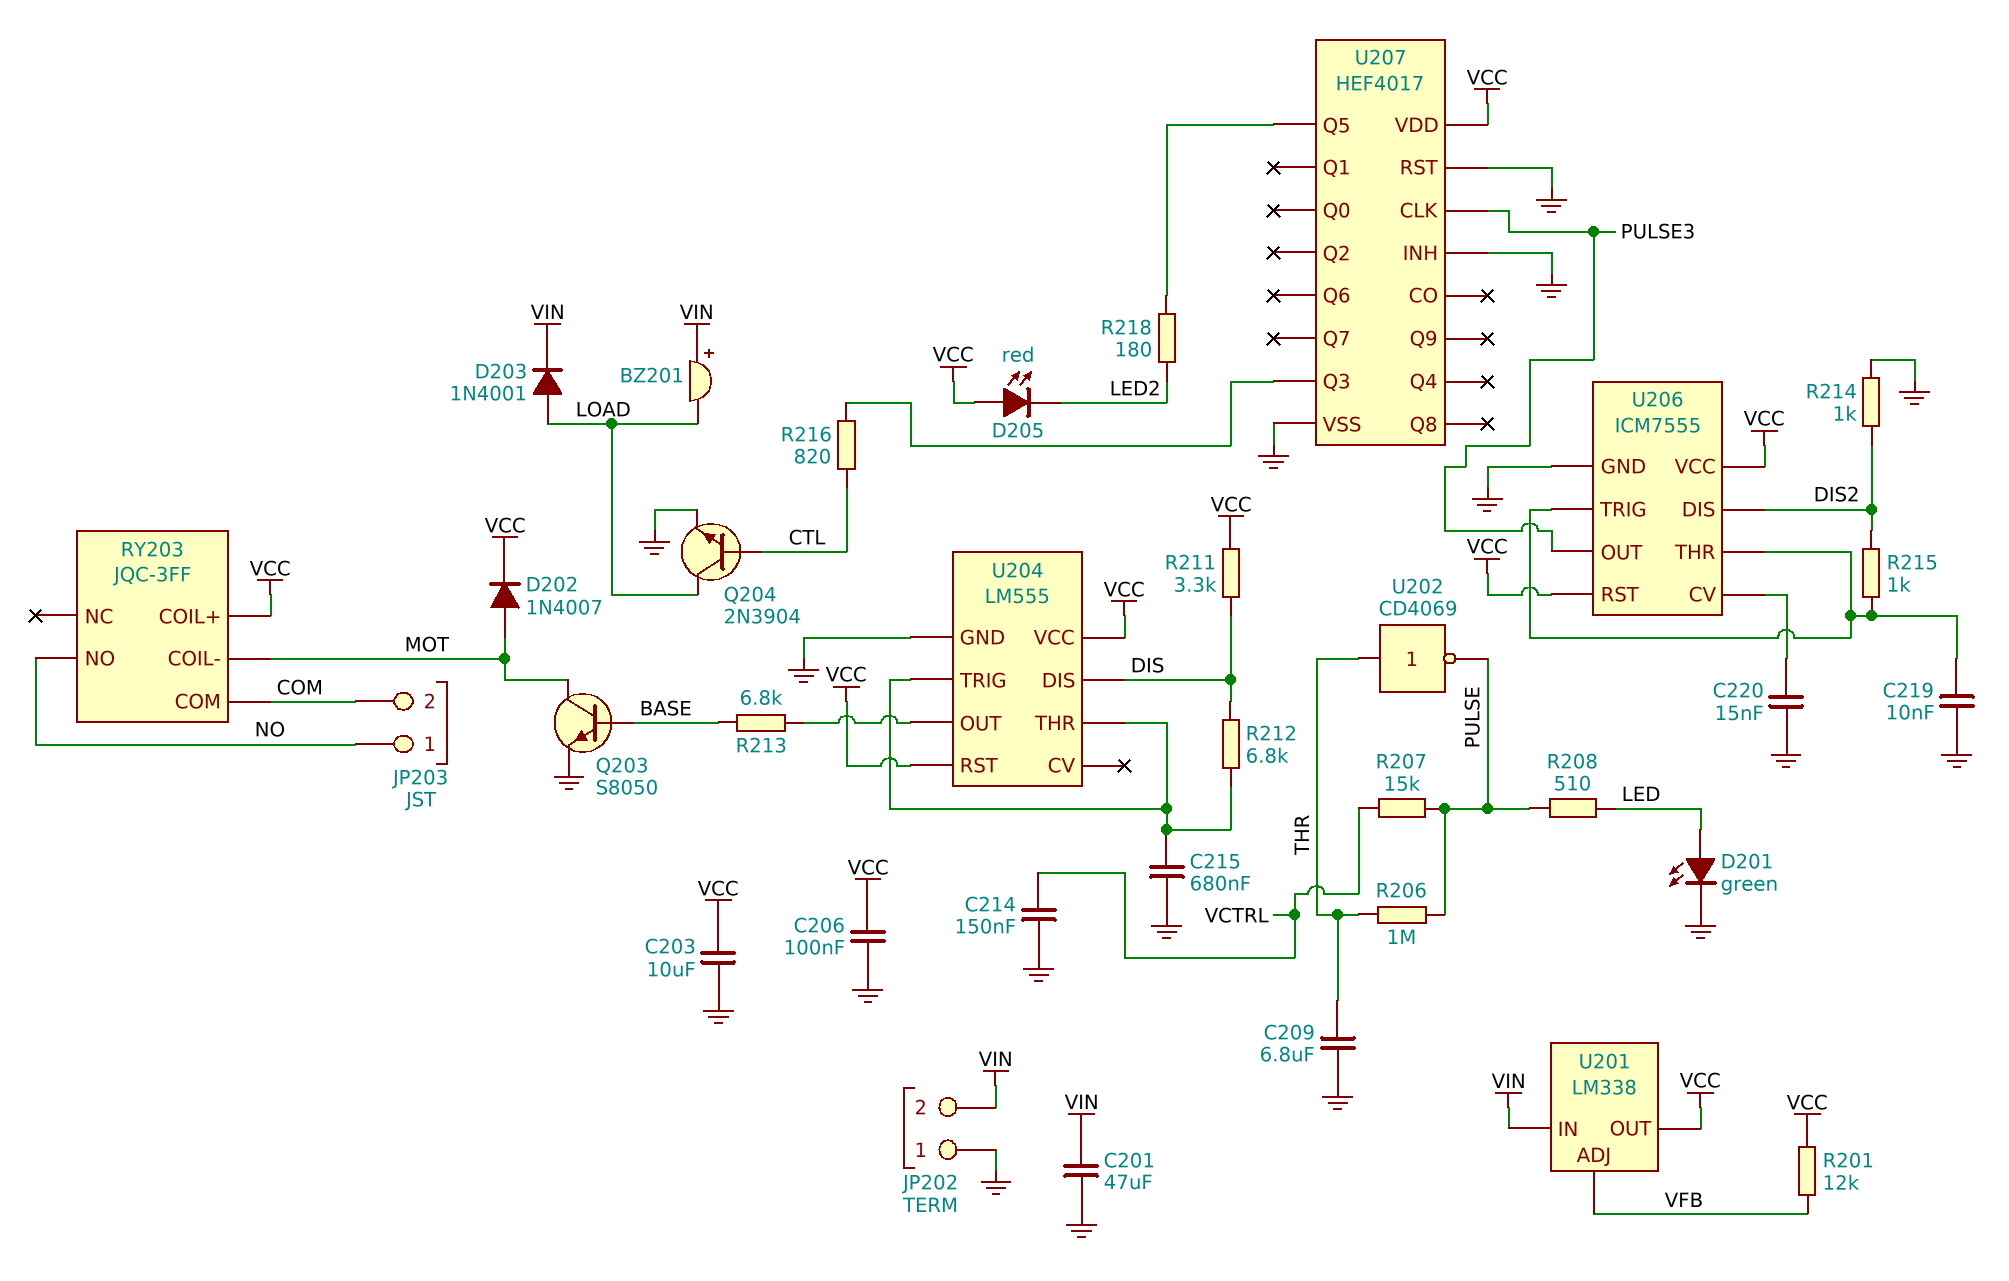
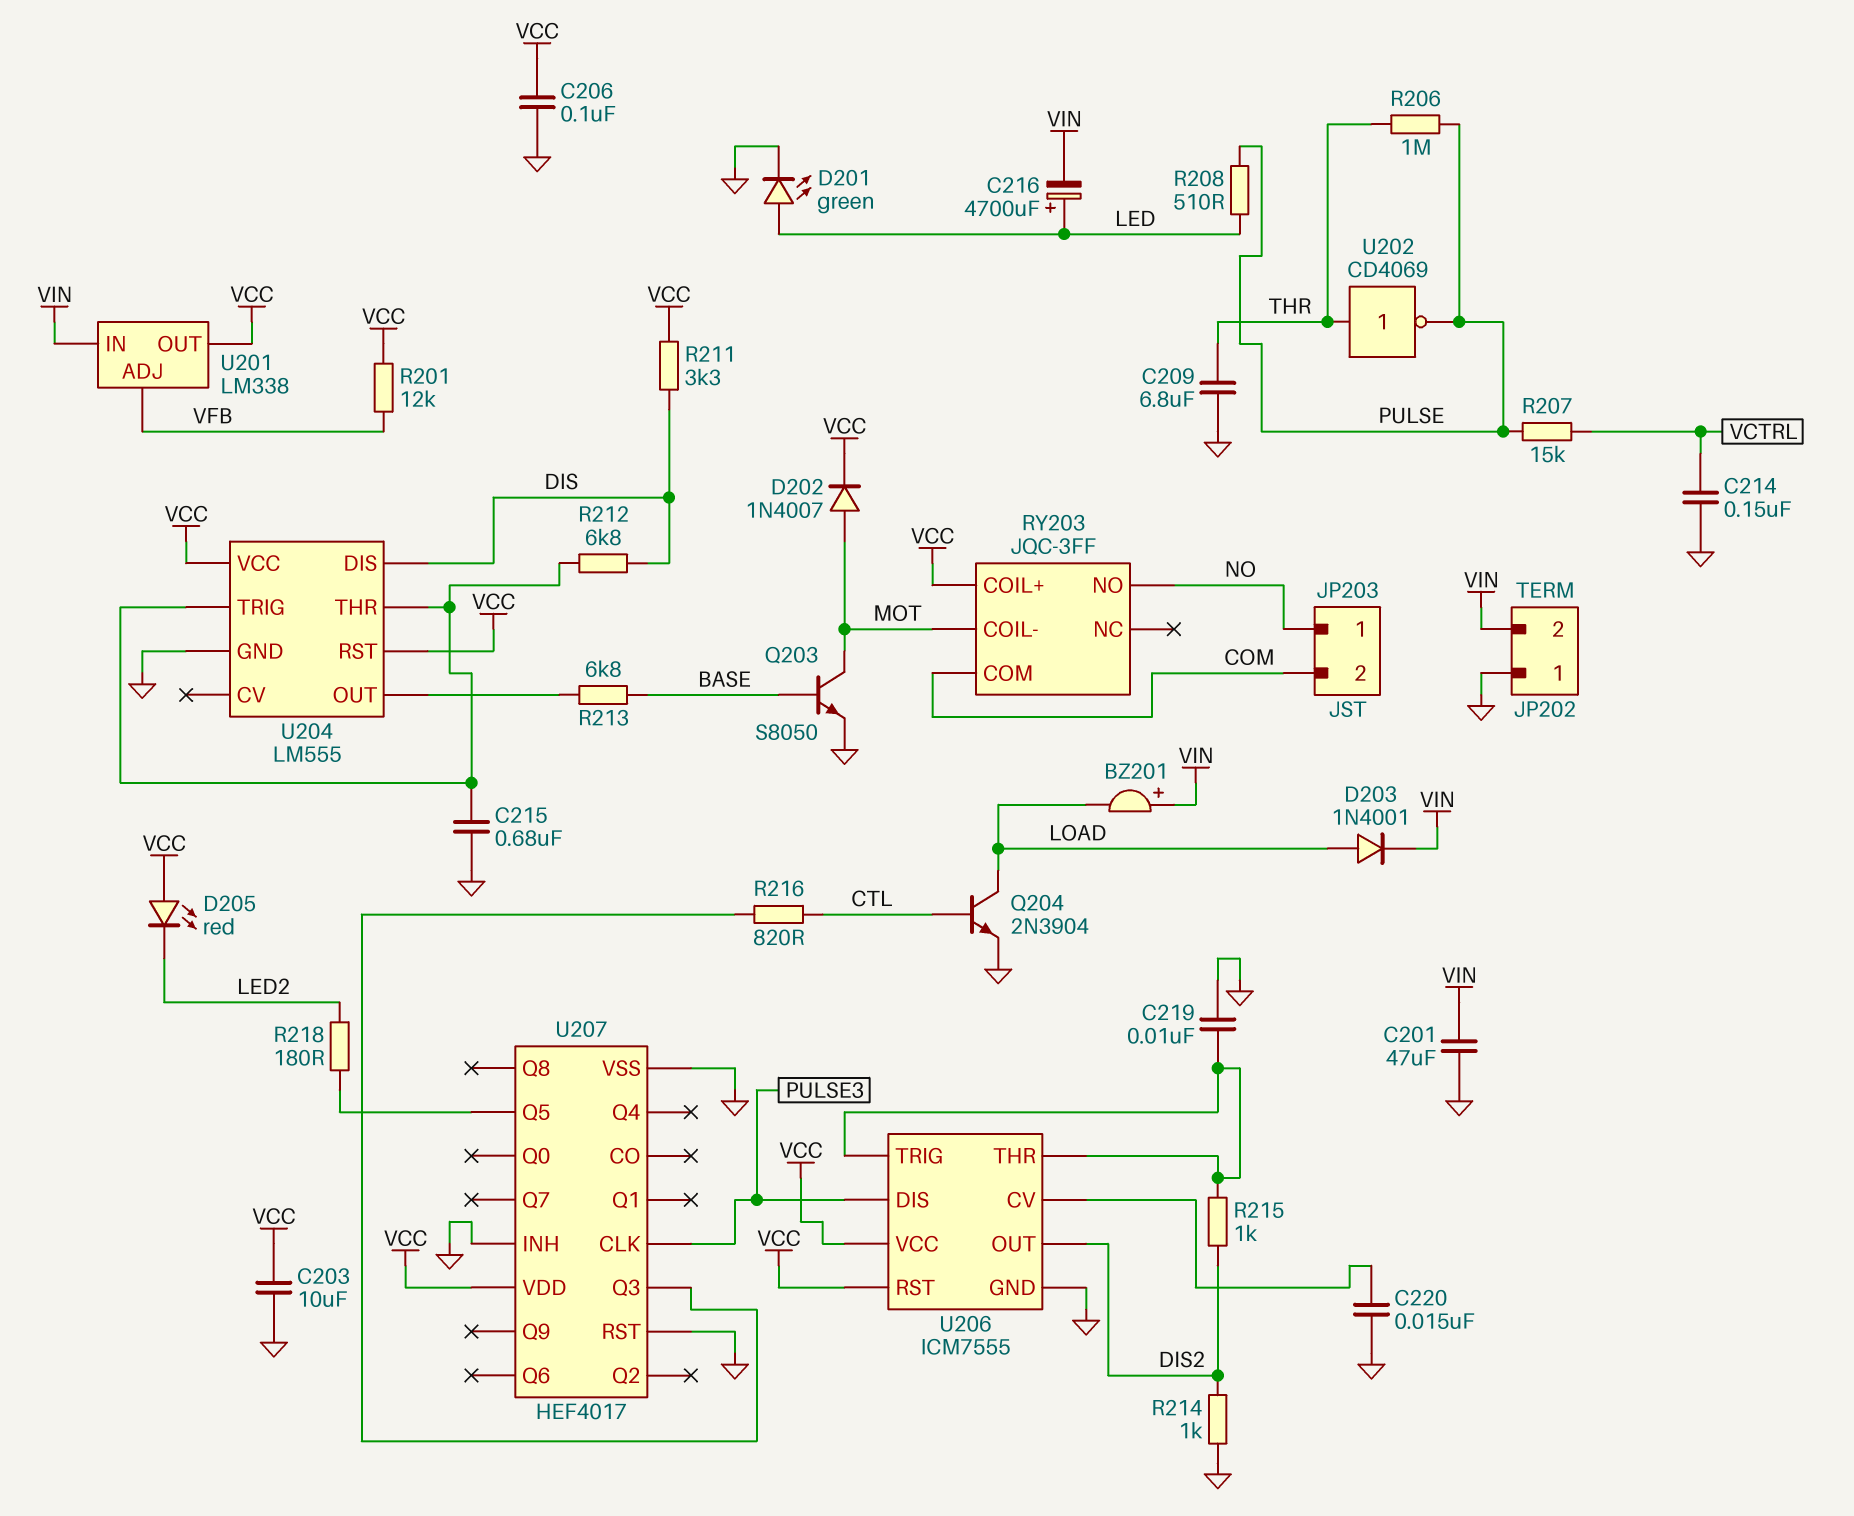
C216: none -> 4700uF (plus LED, minus VIN)
U206 pin DIS: DIS2 -> PULSE3
U206 pin OUT: PULSE3 -> DIS2

